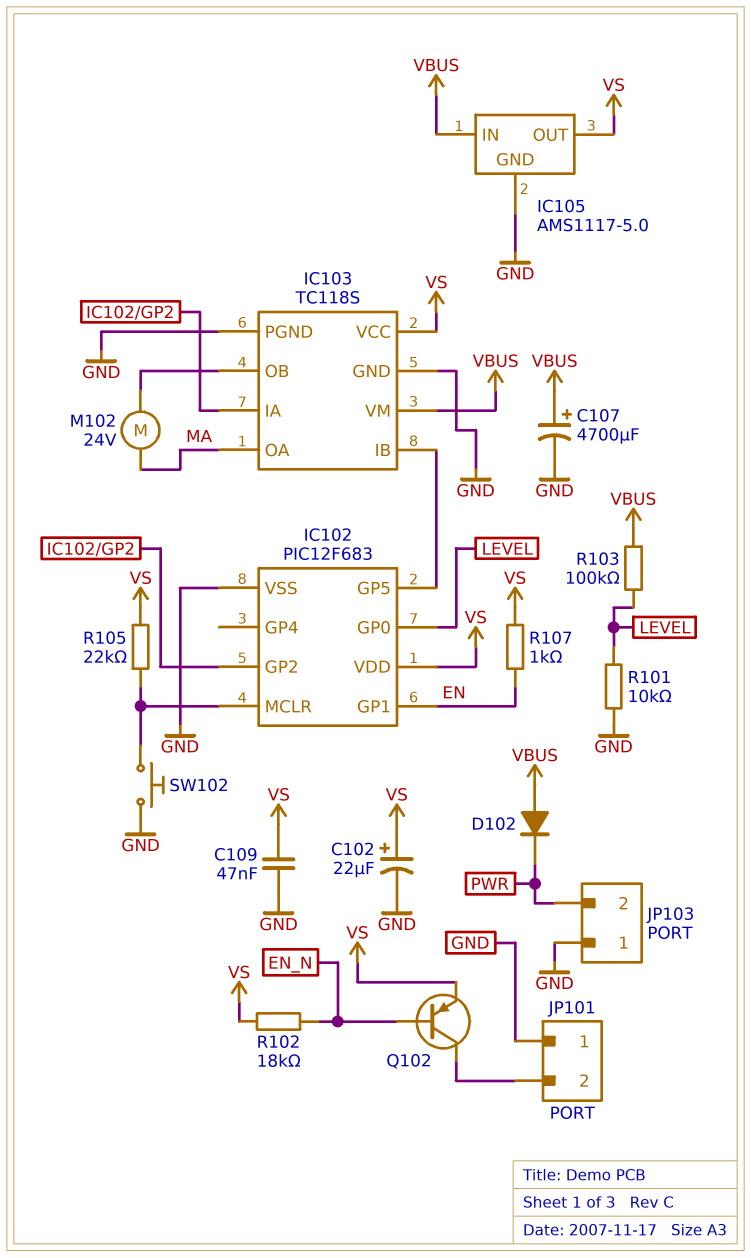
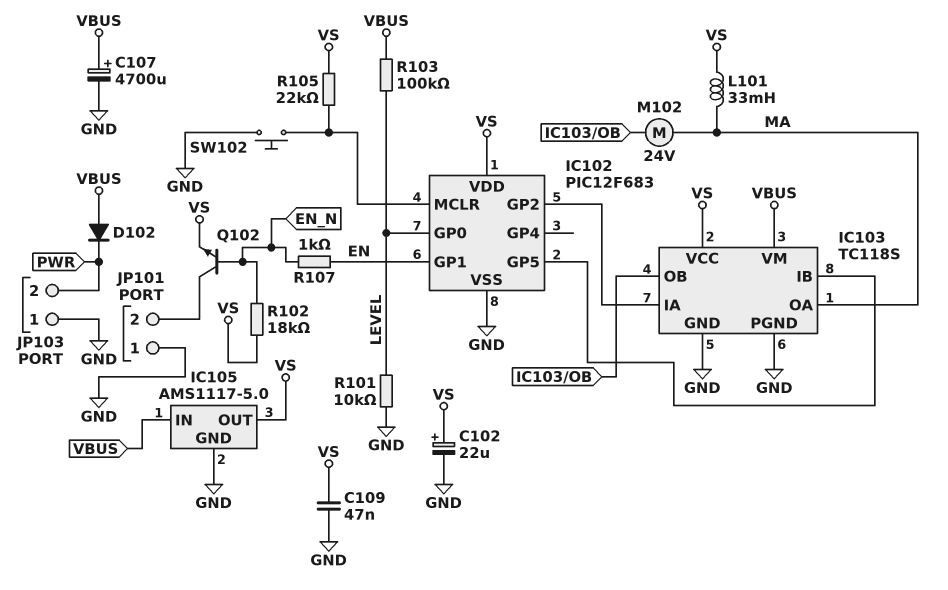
L101: none -> 33mH (MA, VS)
Q102: PNP (B EN_N, C JP101/2, E VS) -> NPN (B EN_N, C JP101/2, E VS)
R107: 1k (EN, VS) -> 1k (EN, EN_N)

